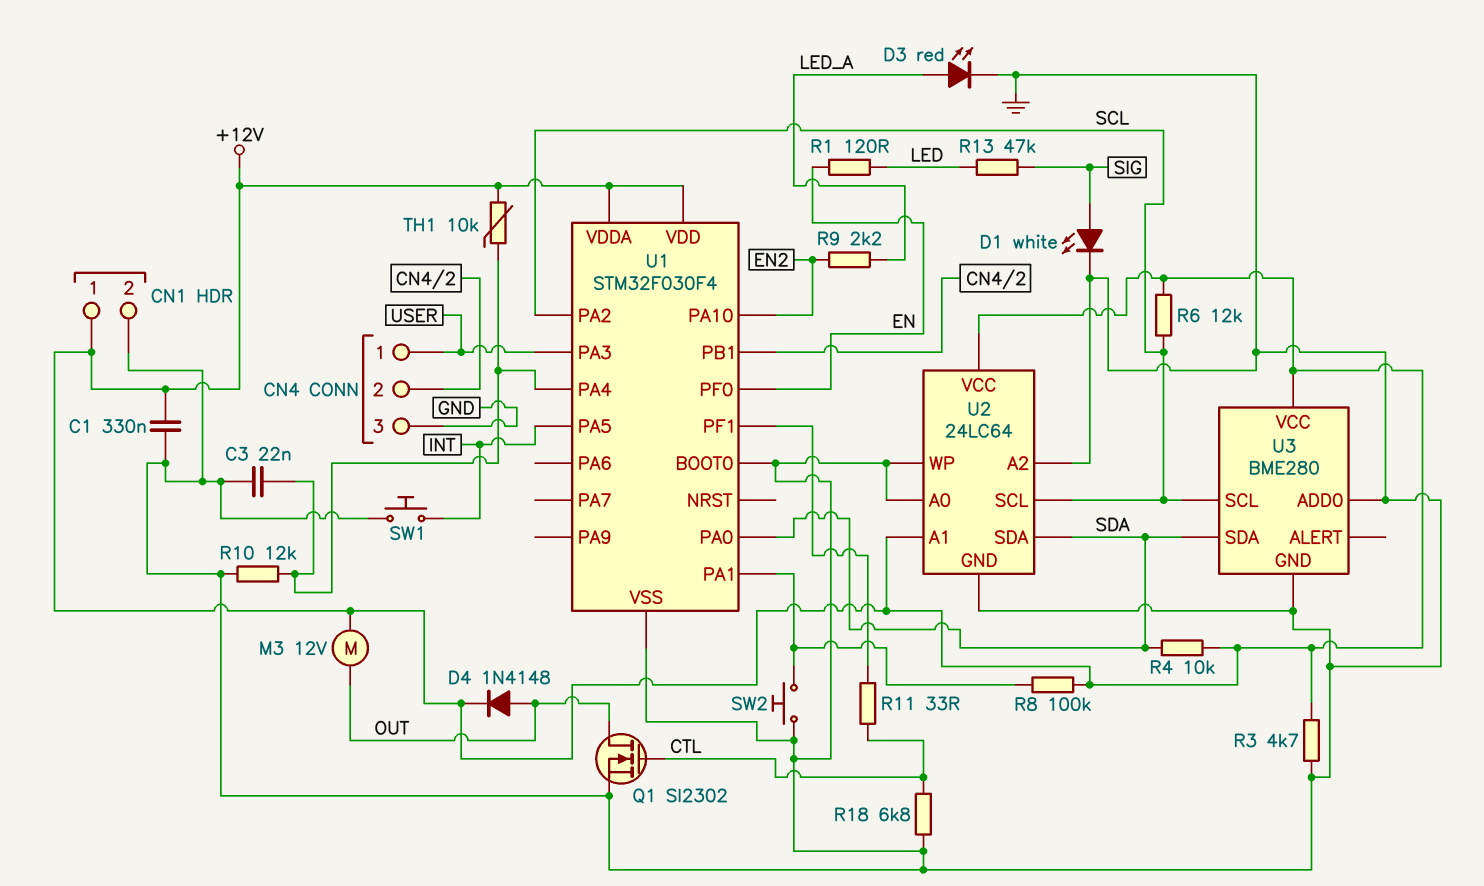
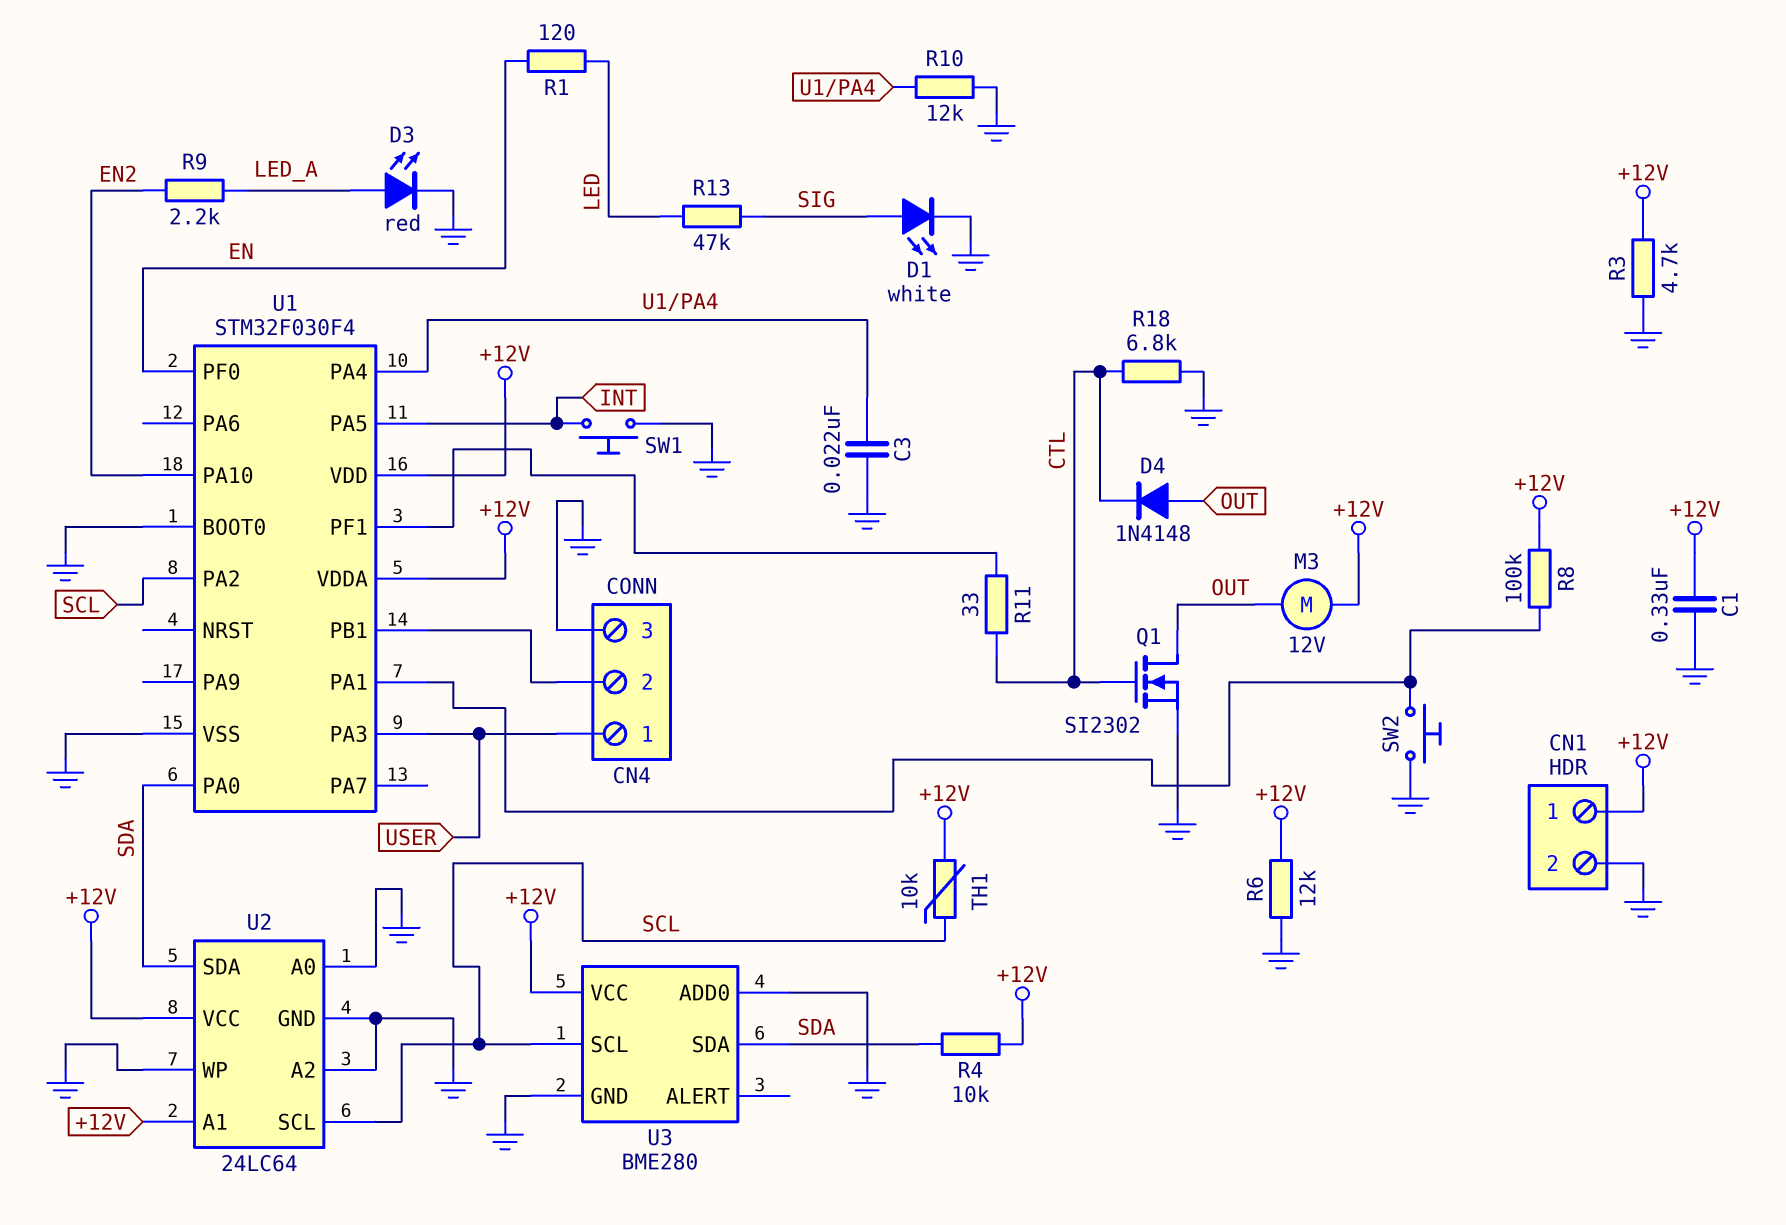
D4: diode 1N4148 (A OUT, K +12V) -> diode 1N4148 (A OUT, K CTL)
R6: 12k (+12V, SCL) -> 12k (+12V, GND)
TH1: 10k (+12V, U1/PA4) -> 10k (+12V, SCL)

